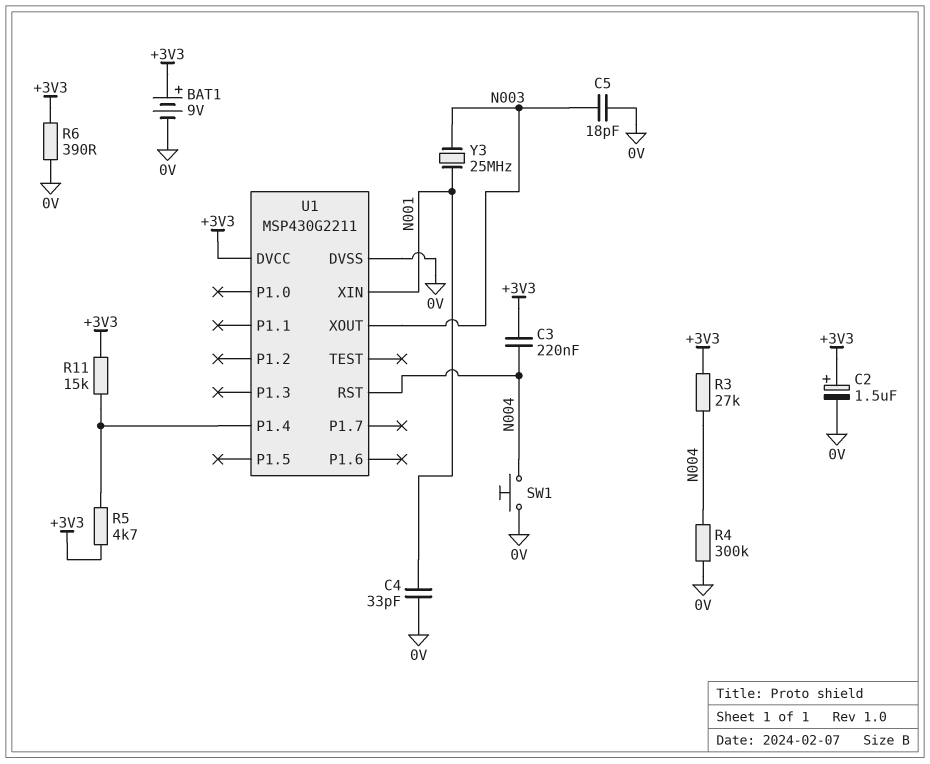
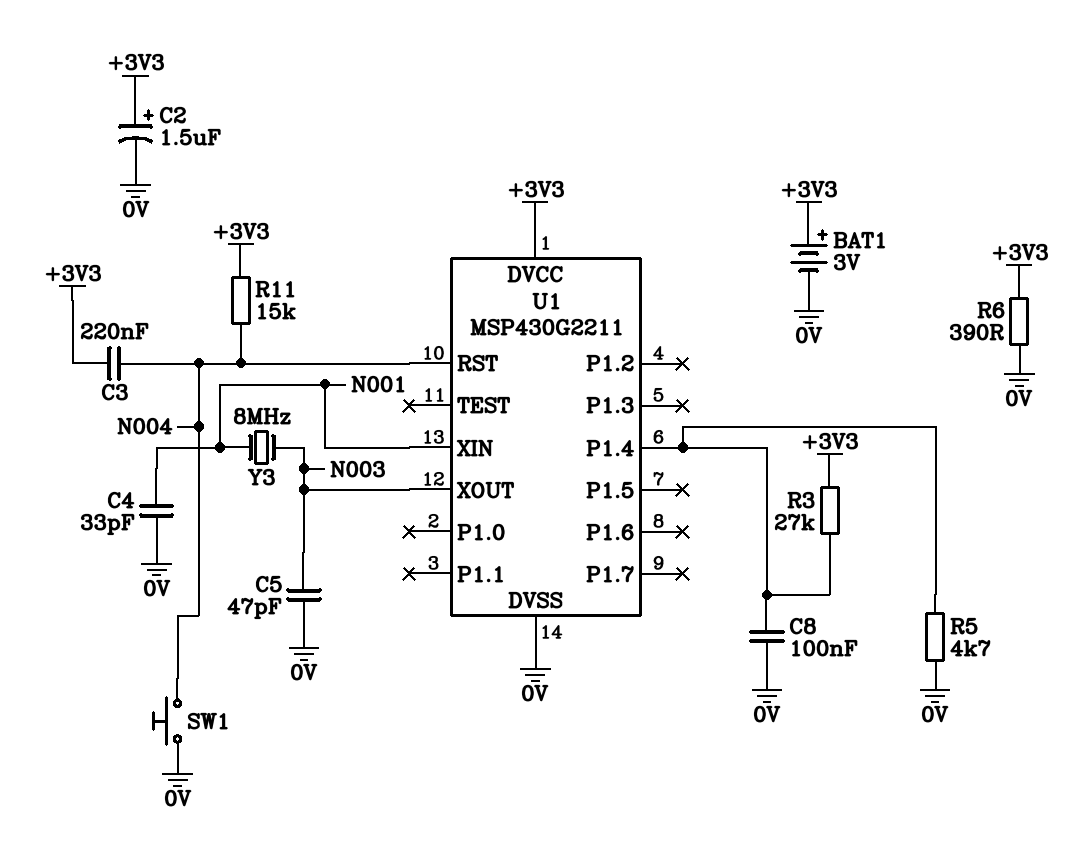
BAT1: 9V (plus +3V3, minus 0V) -> 3V (plus +3V3, minus 0V)
C5: 18pF (0V, N003) -> 47pF (0V, N003)
C8: none -> 100nF (0V, U1/P1.4)
R3: 27k (+3V3, N004) -> 27k (+3V3, U1/P1.4)
R4: 300k (0V, N004) -> none
R5: 4.7k (+3V3, U1/P1.4) -> 4.7k (0V, U1/P1.4)
R11: 15k (+3V3, U1/P1.4) -> 15k (+3V3, N004)
Y3: 25MHz (N001, N003) -> 8MHz (N001, N003)

